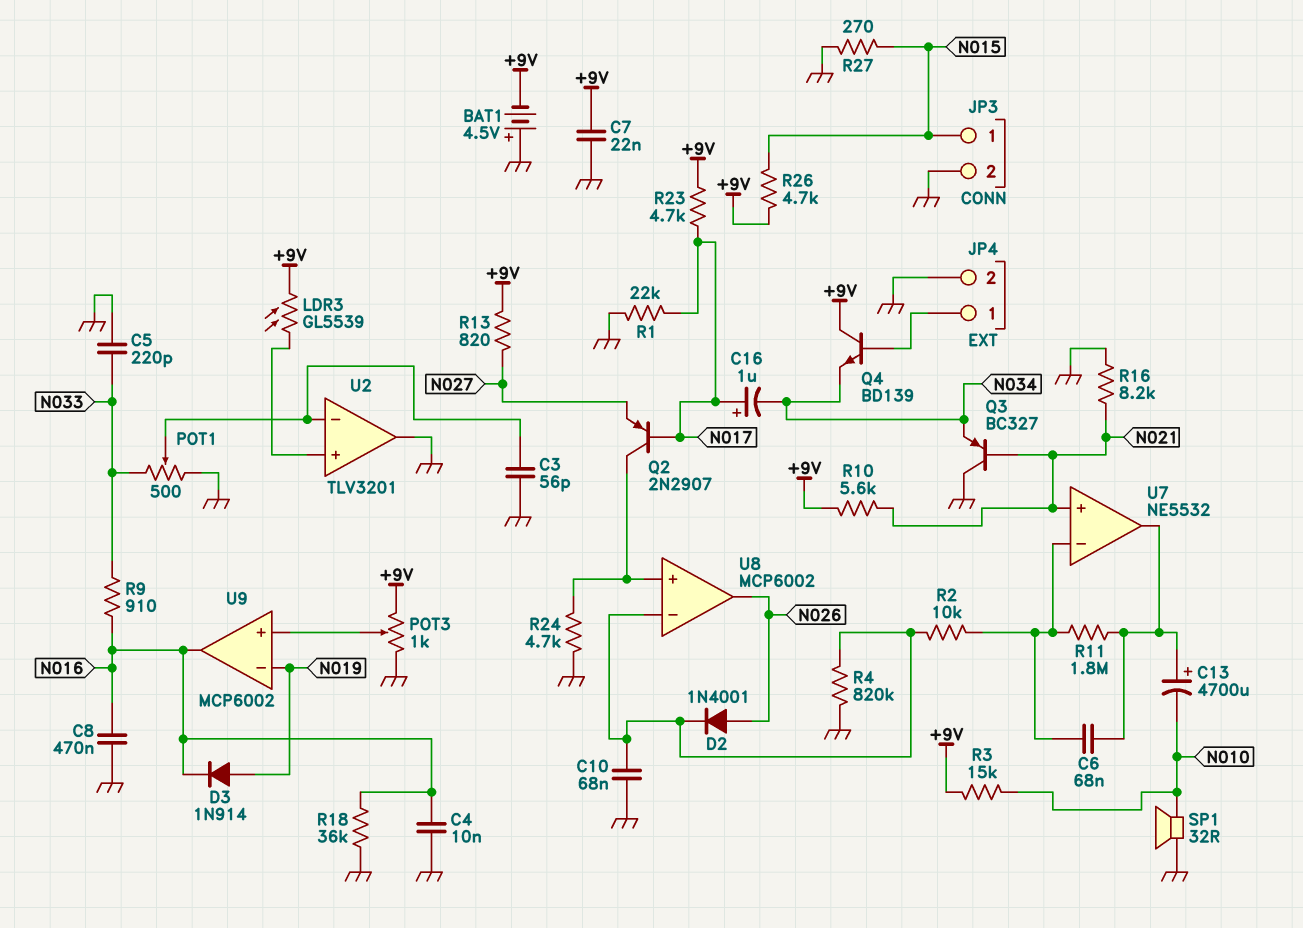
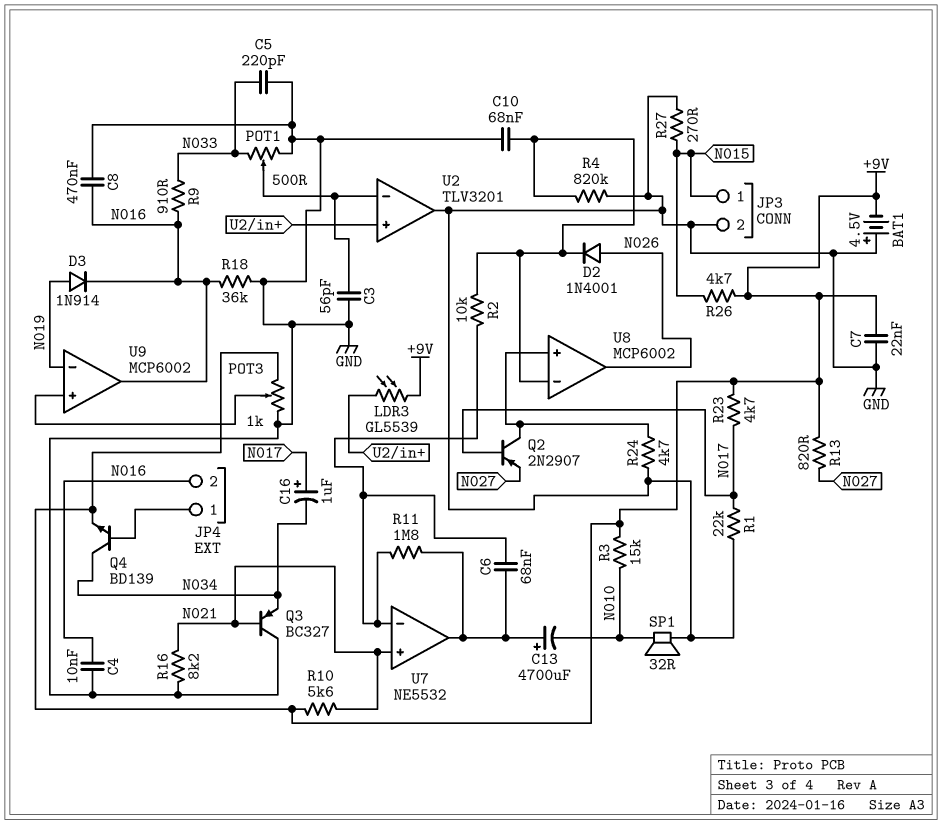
JP4 pin 2: GND -> N016
Q4: NPN BD139 (B JP4/1, C +9V, E N034) -> NPN BD139 (B JP4/1, C N034, E +9V)

